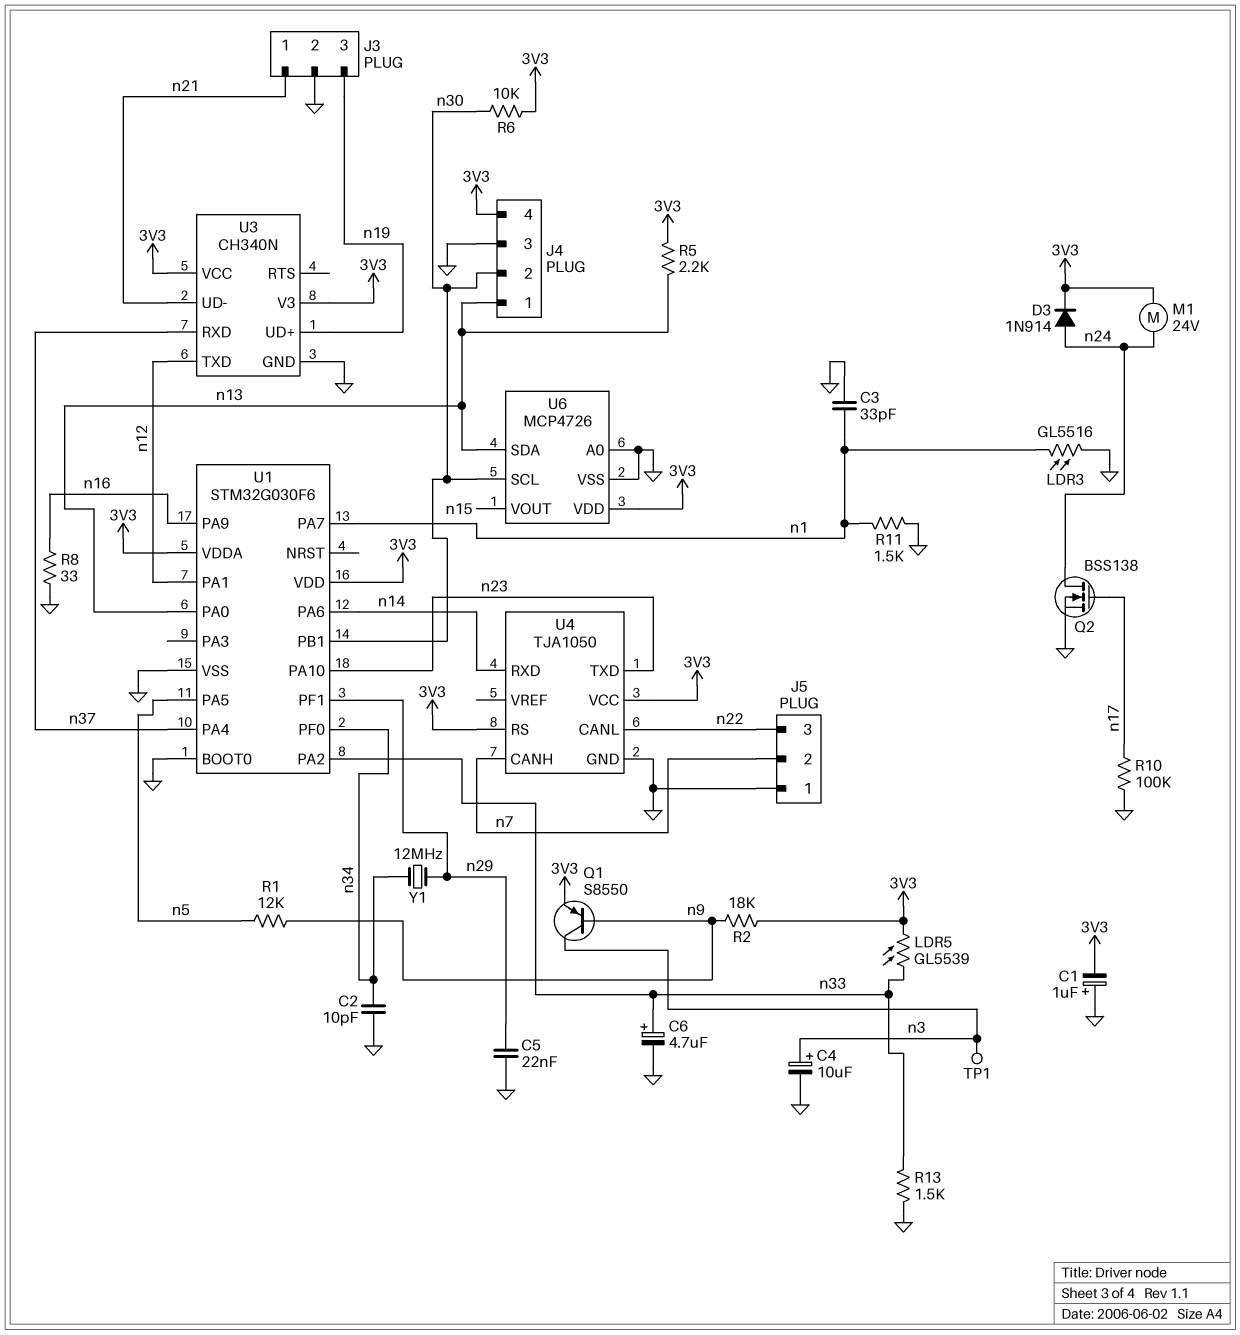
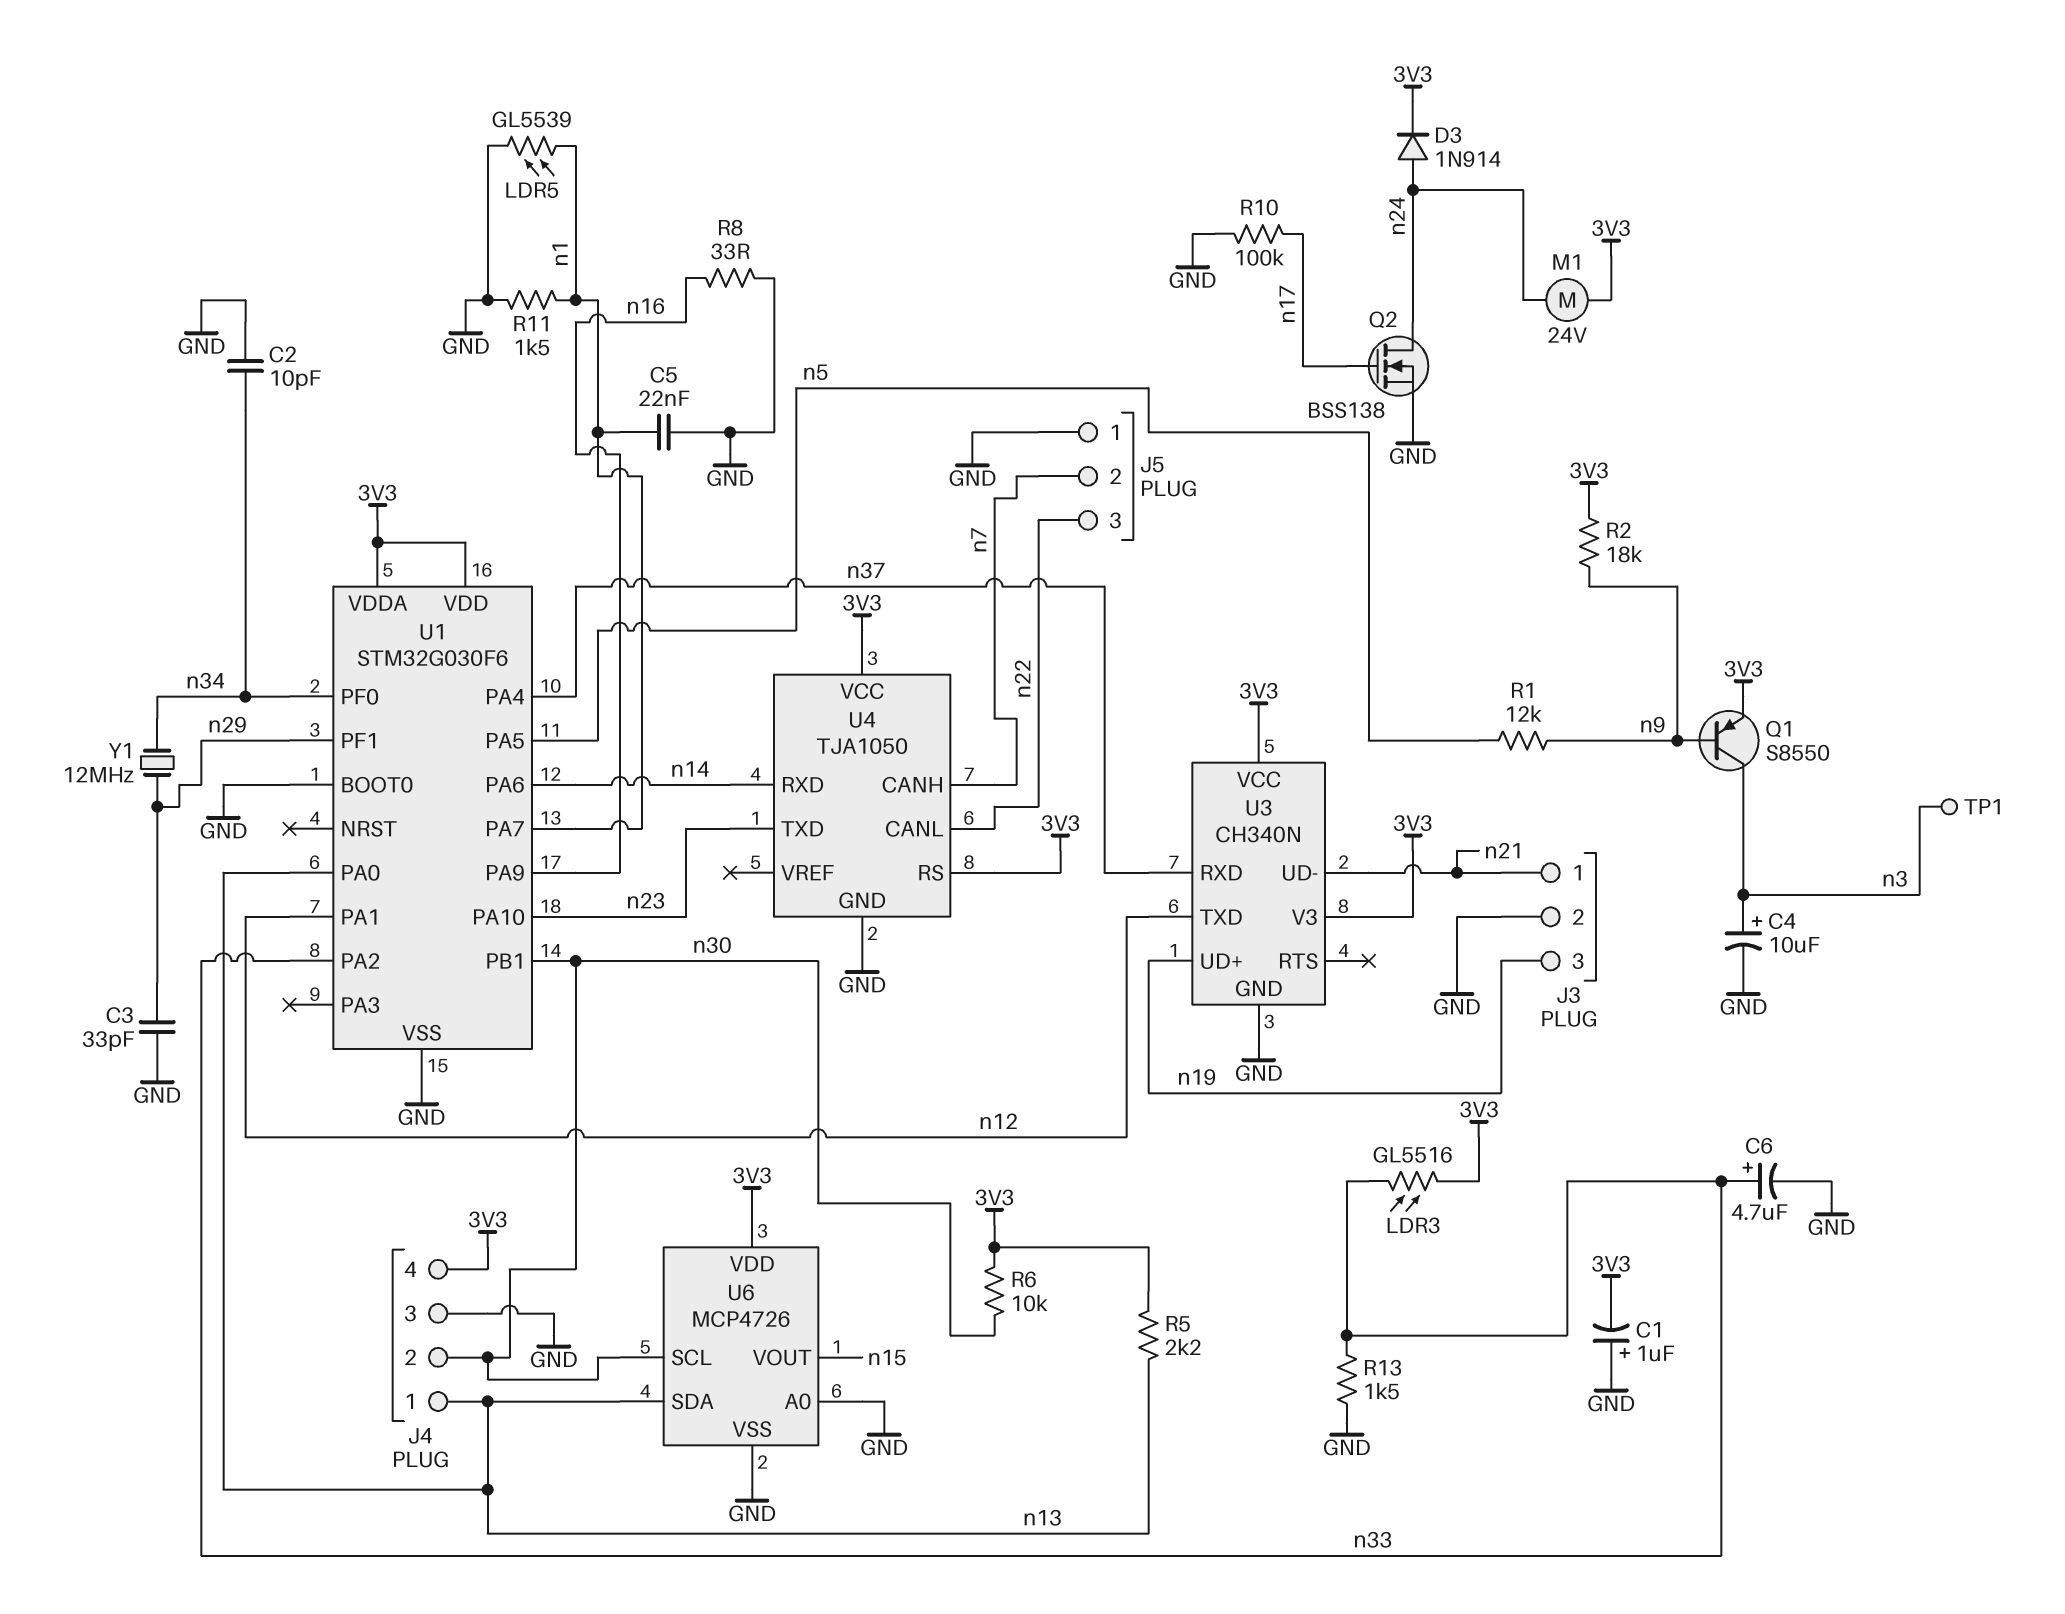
C3: 33pF (GND, n1) -> 33pF (GND, n29)
C5: 22nF (GND, n29) -> 22nF (GND, n1)
LDR3: GL5516 (GND, n1) -> GL5516 (3V3, n33)
LDR5: GL5539 (3V3, n33) -> GL5539 (GND, n1)

